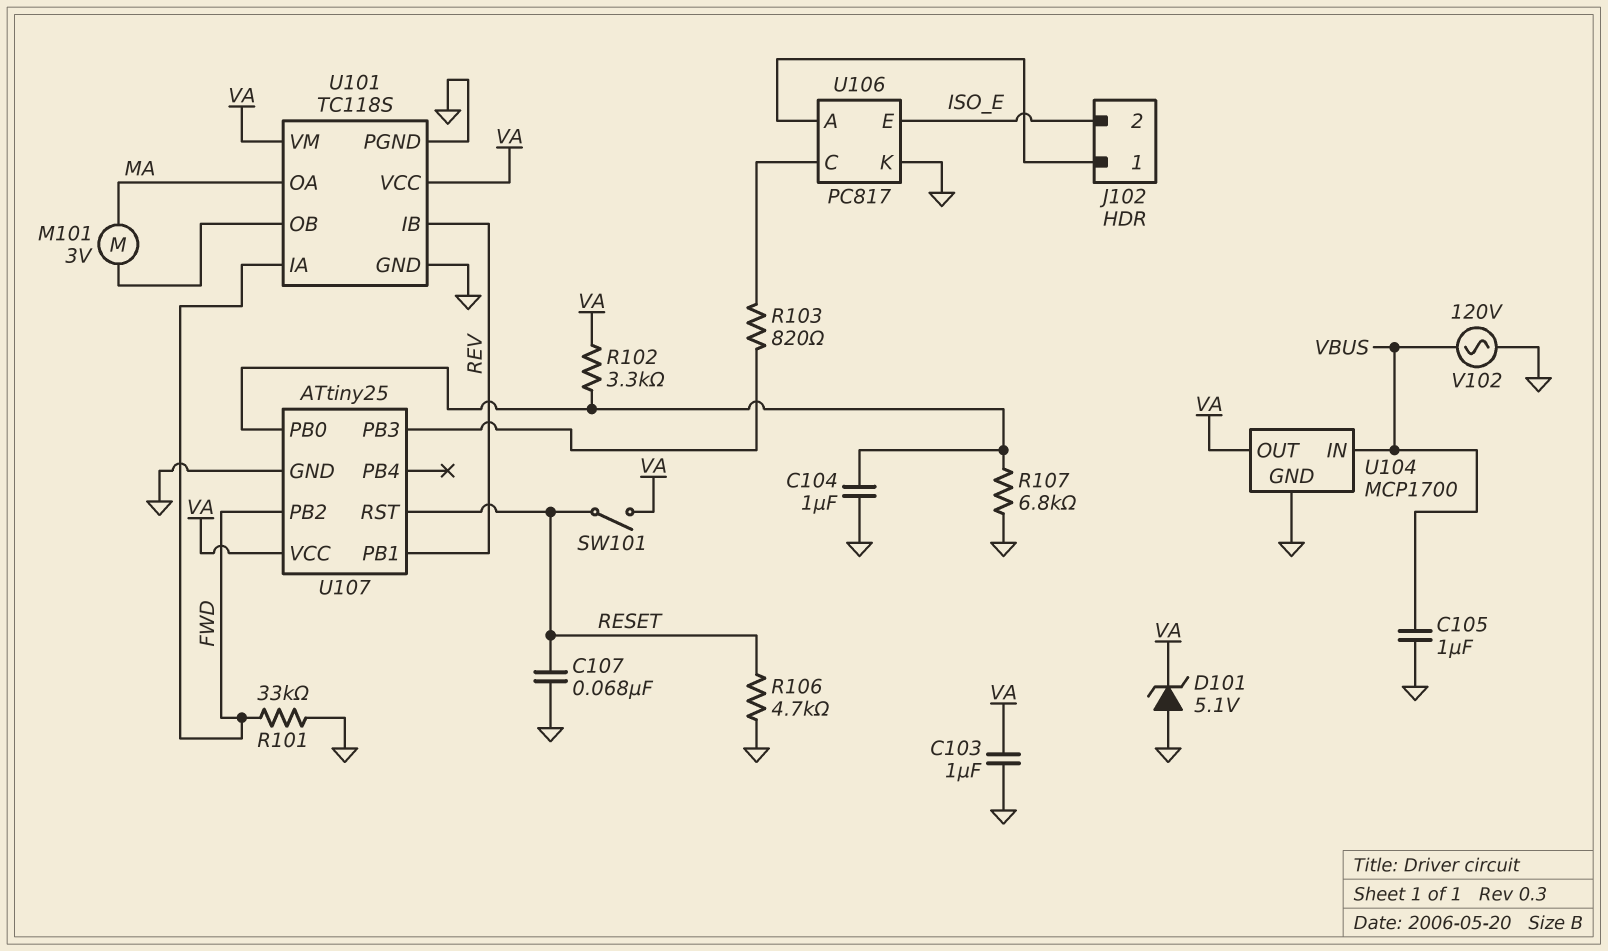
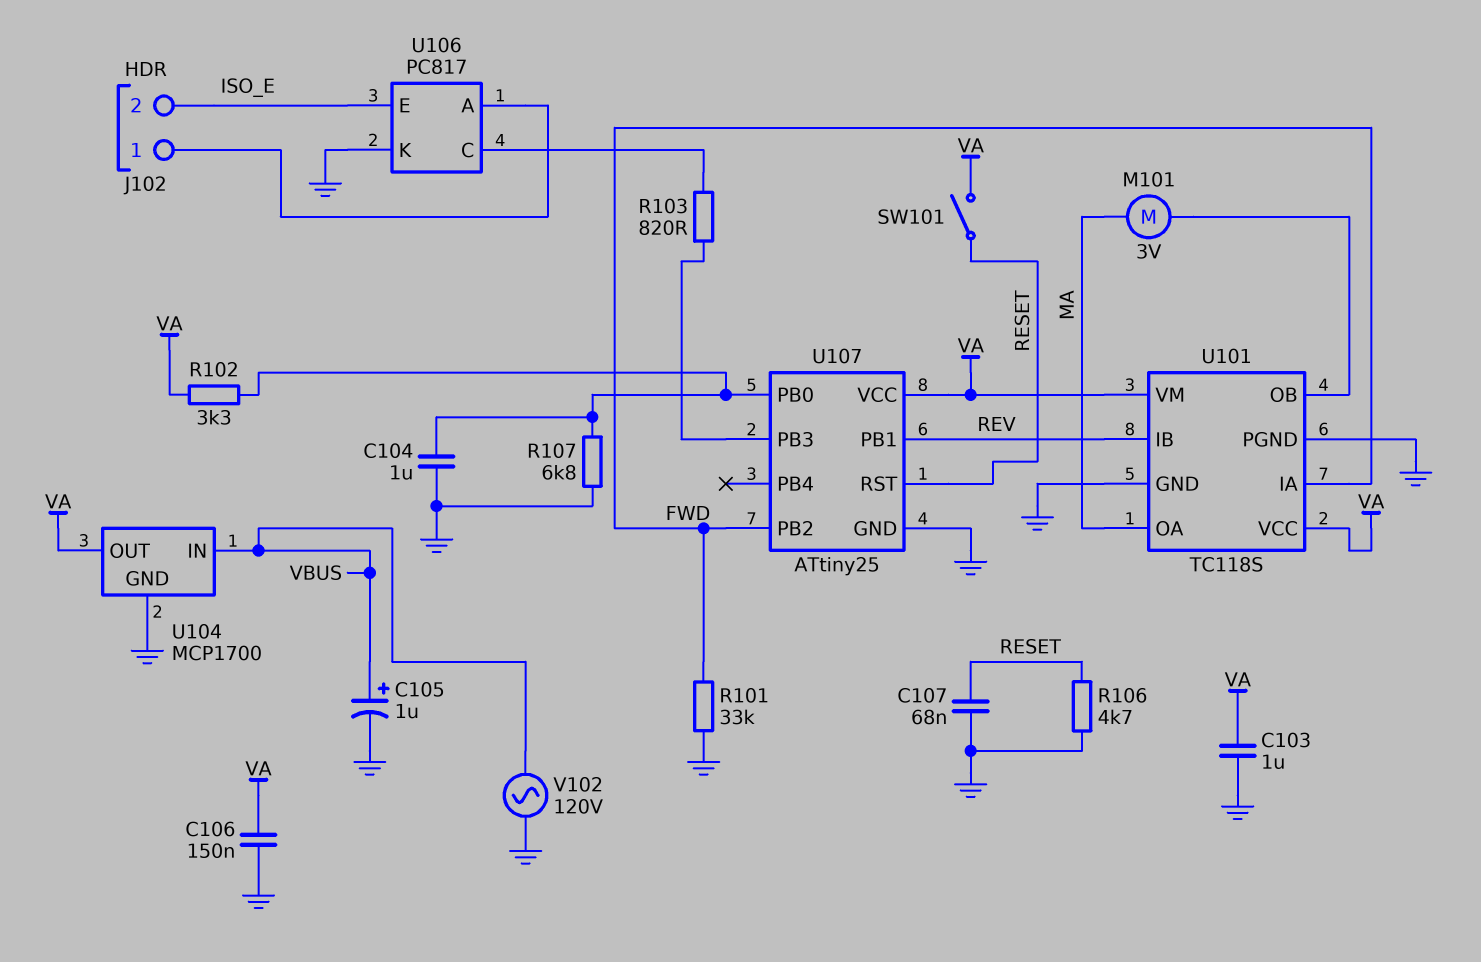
C105: 1uF (GND, VBUS) -> 1uF (plus VBUS, minus GND)
C106: none -> 150nF (GND, VA)
D101: zener 5.1V (A GND, K VA) -> none

